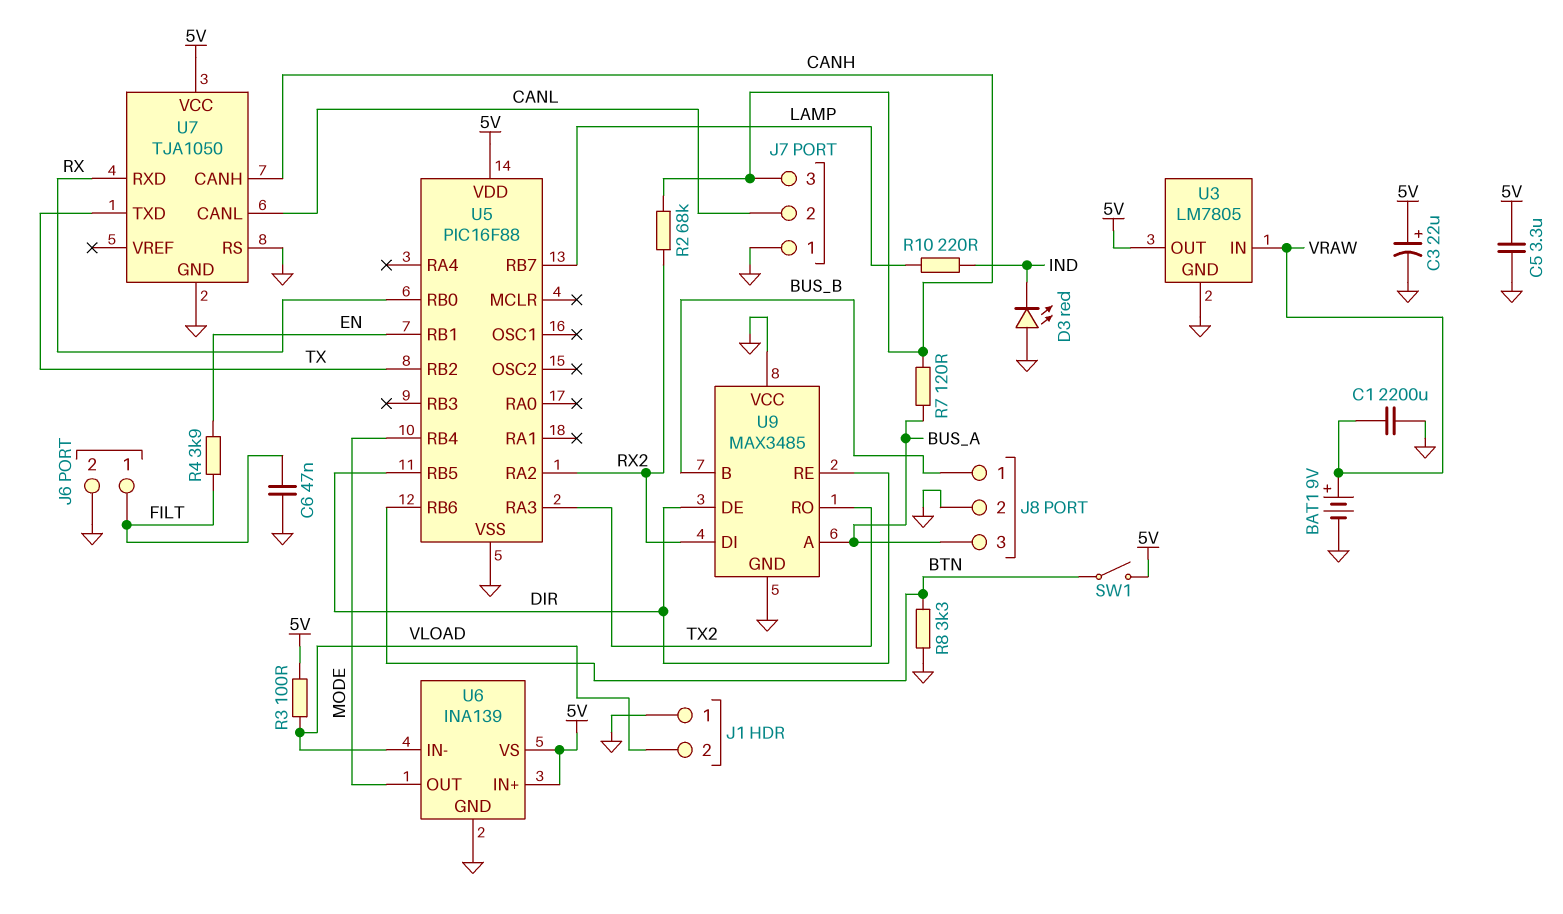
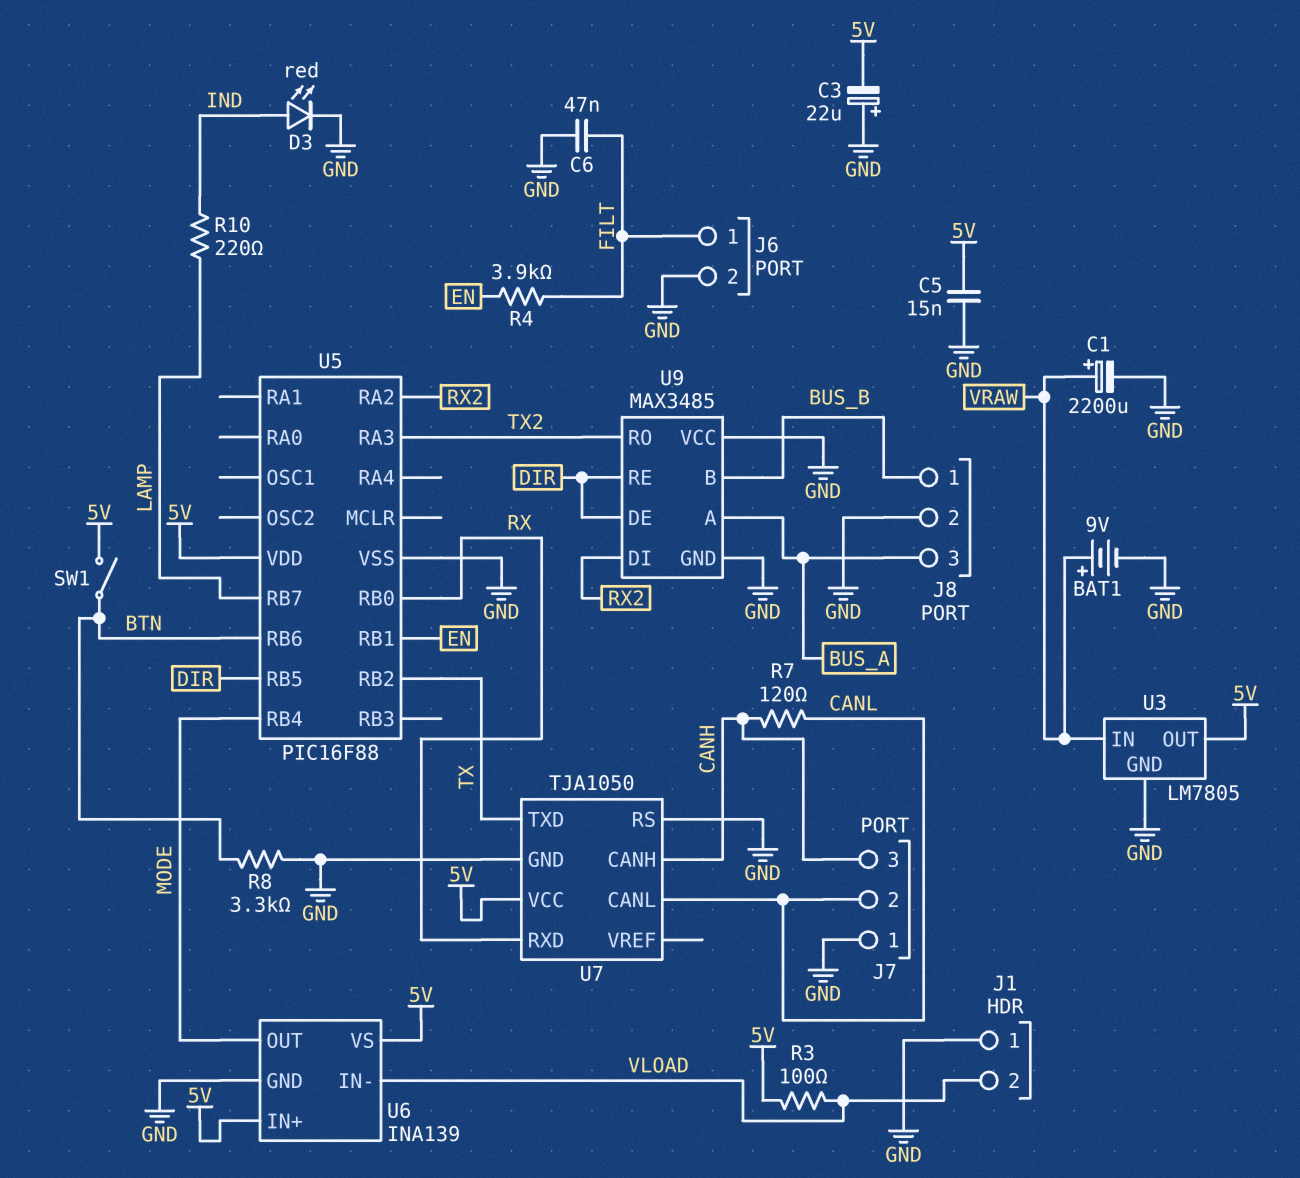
C1: 2200uF (GND, VRAW) -> 2200uF (plus VRAW, minus GND)
C3: 22uF (plus 5V, minus GND) -> 22uF (plus GND, minus 5V)
C5: 3.3uF (5V, GND) -> 15nF (5V, GND)
D3: LED red (A GND, K IND) -> LED red (A IND, K GND)
R2: 68k (CANH, RX2) -> none
R7: 120 (BUS_A, CANH) -> 120 (CANH, CANL)

